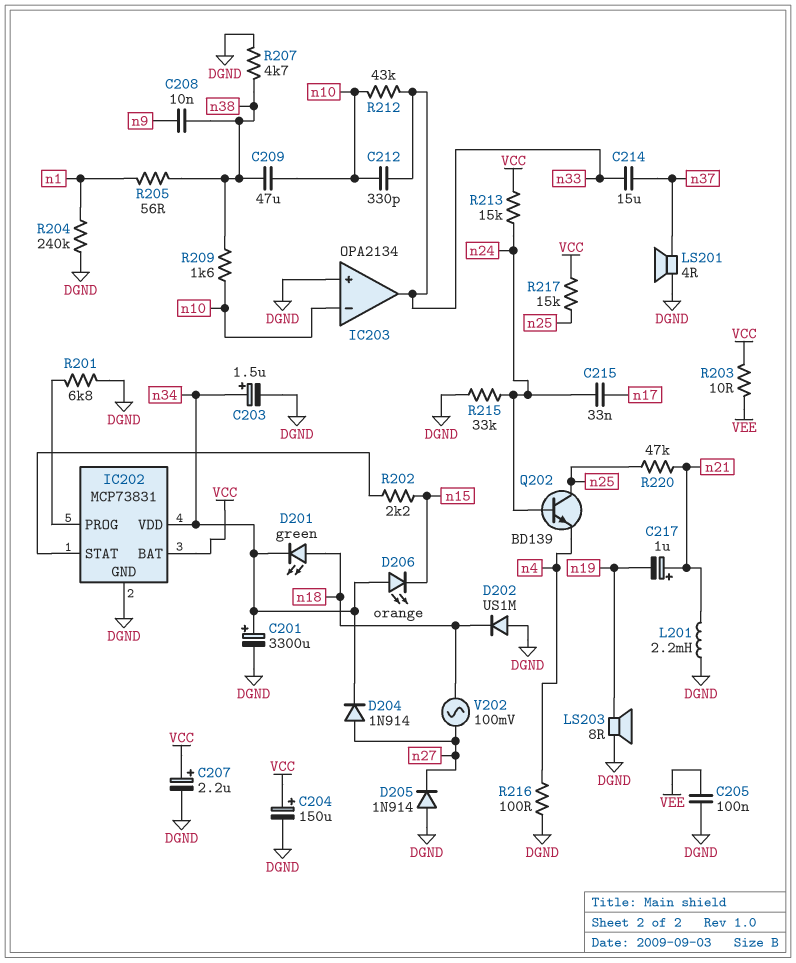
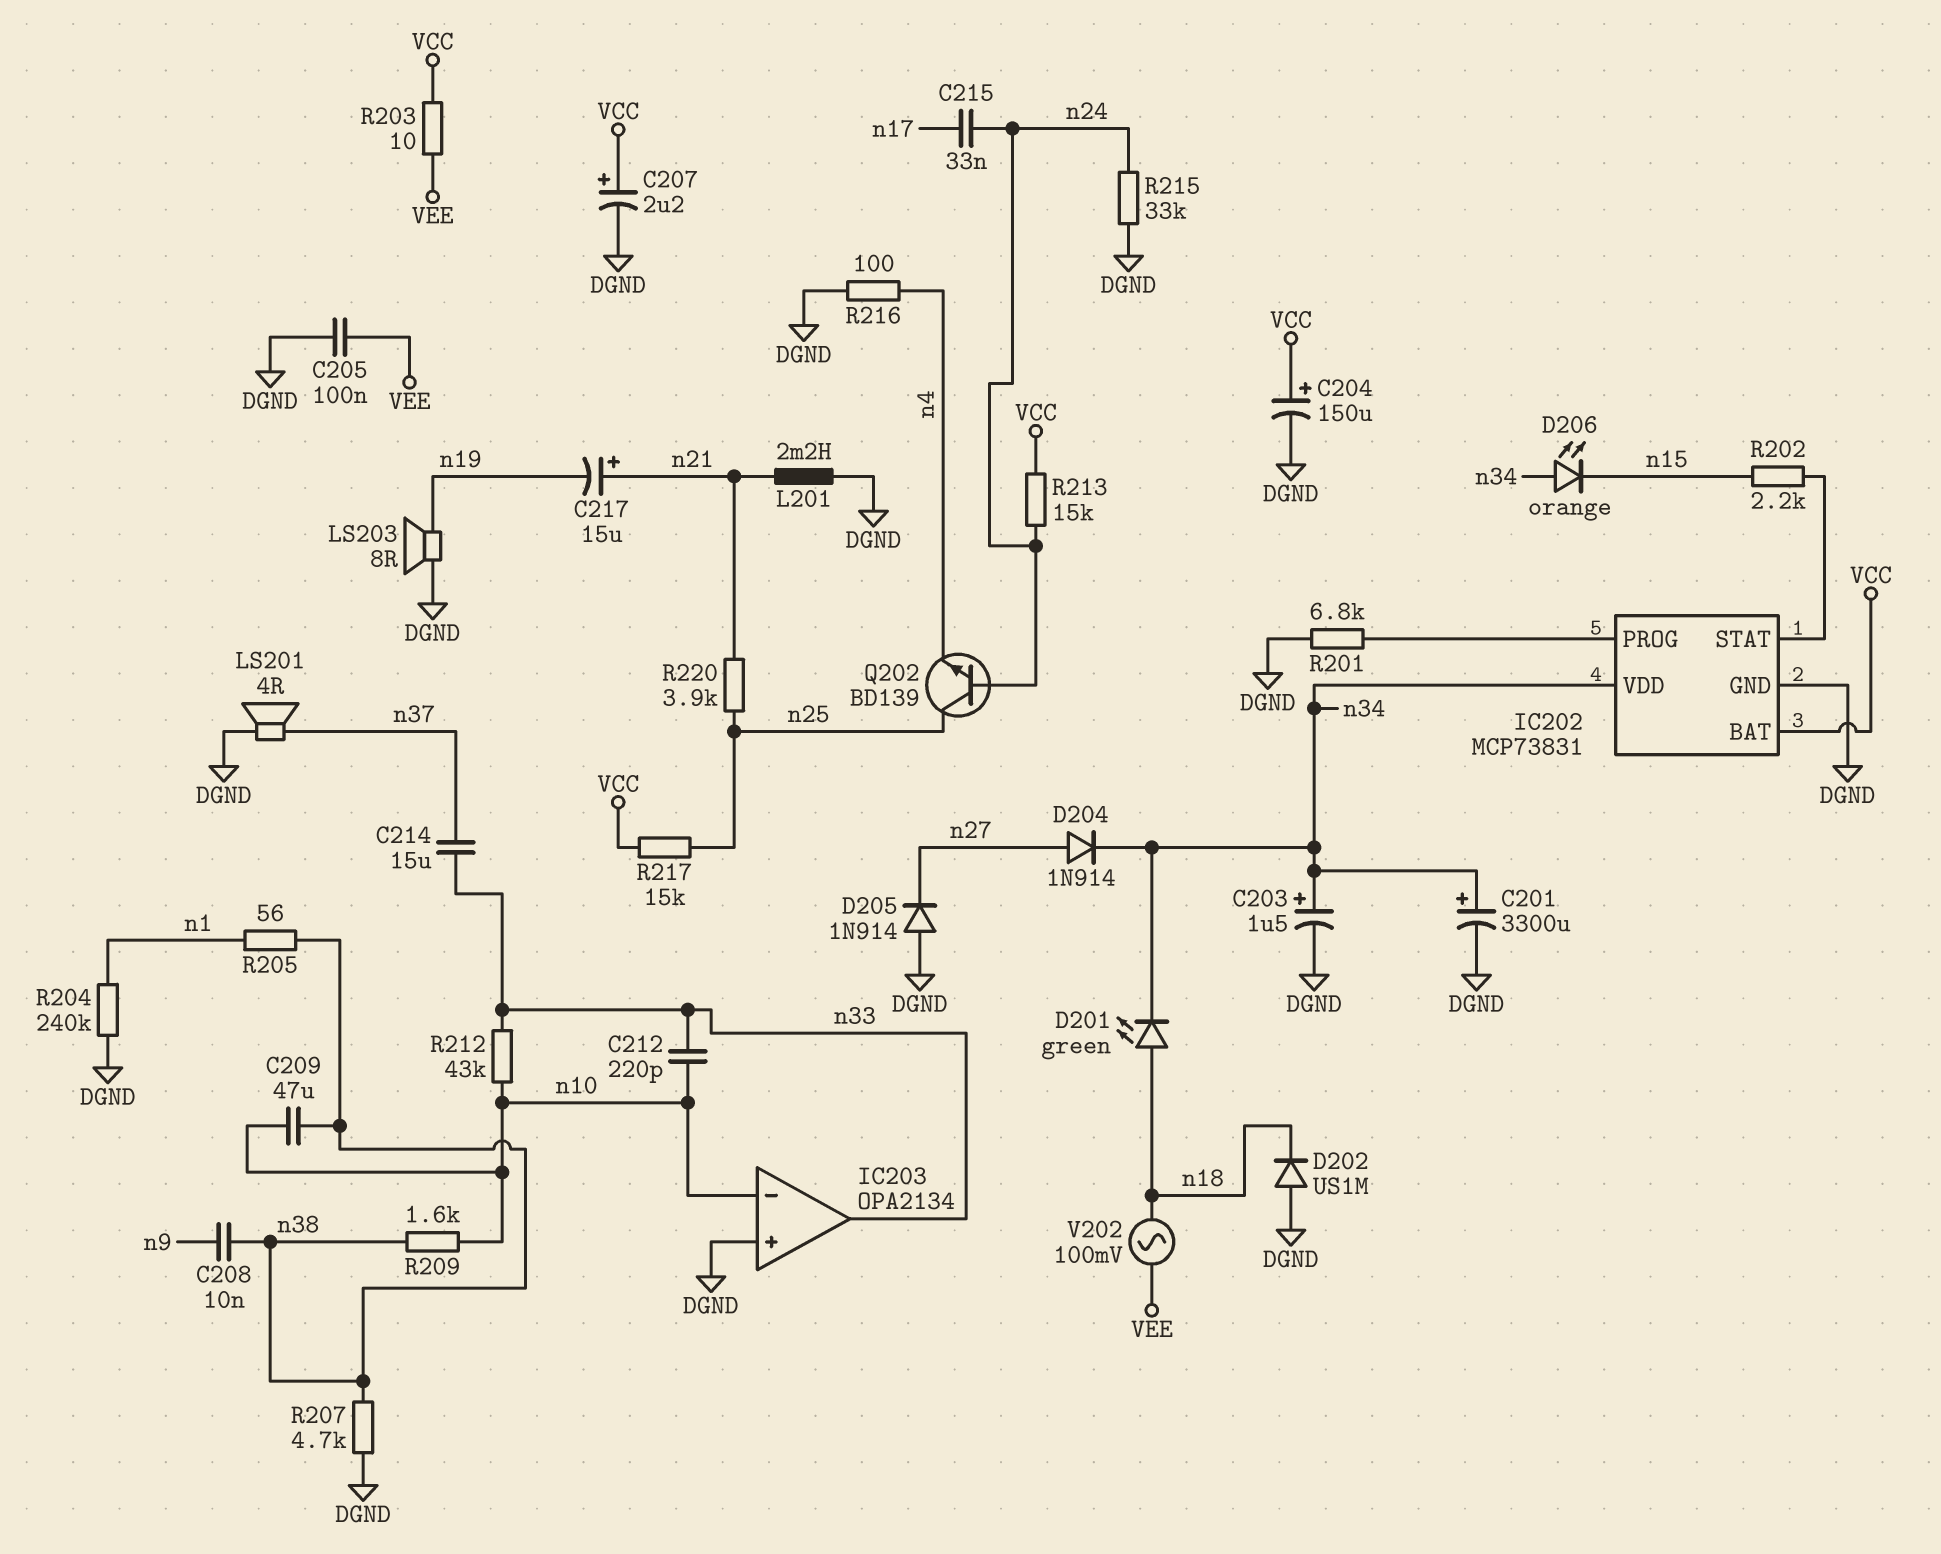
C212: 330pF (n10, n33) -> 220pF (n10, n33)
C217: 1uF (plus n21, minus n19) -> 15uF (plus n21, minus n19)
R220: 47k (n21, n25) -> 3.9k (n21, n25)
V202: AC 100mV (n18, n27) -> AC 100mV (VEE, n18)

